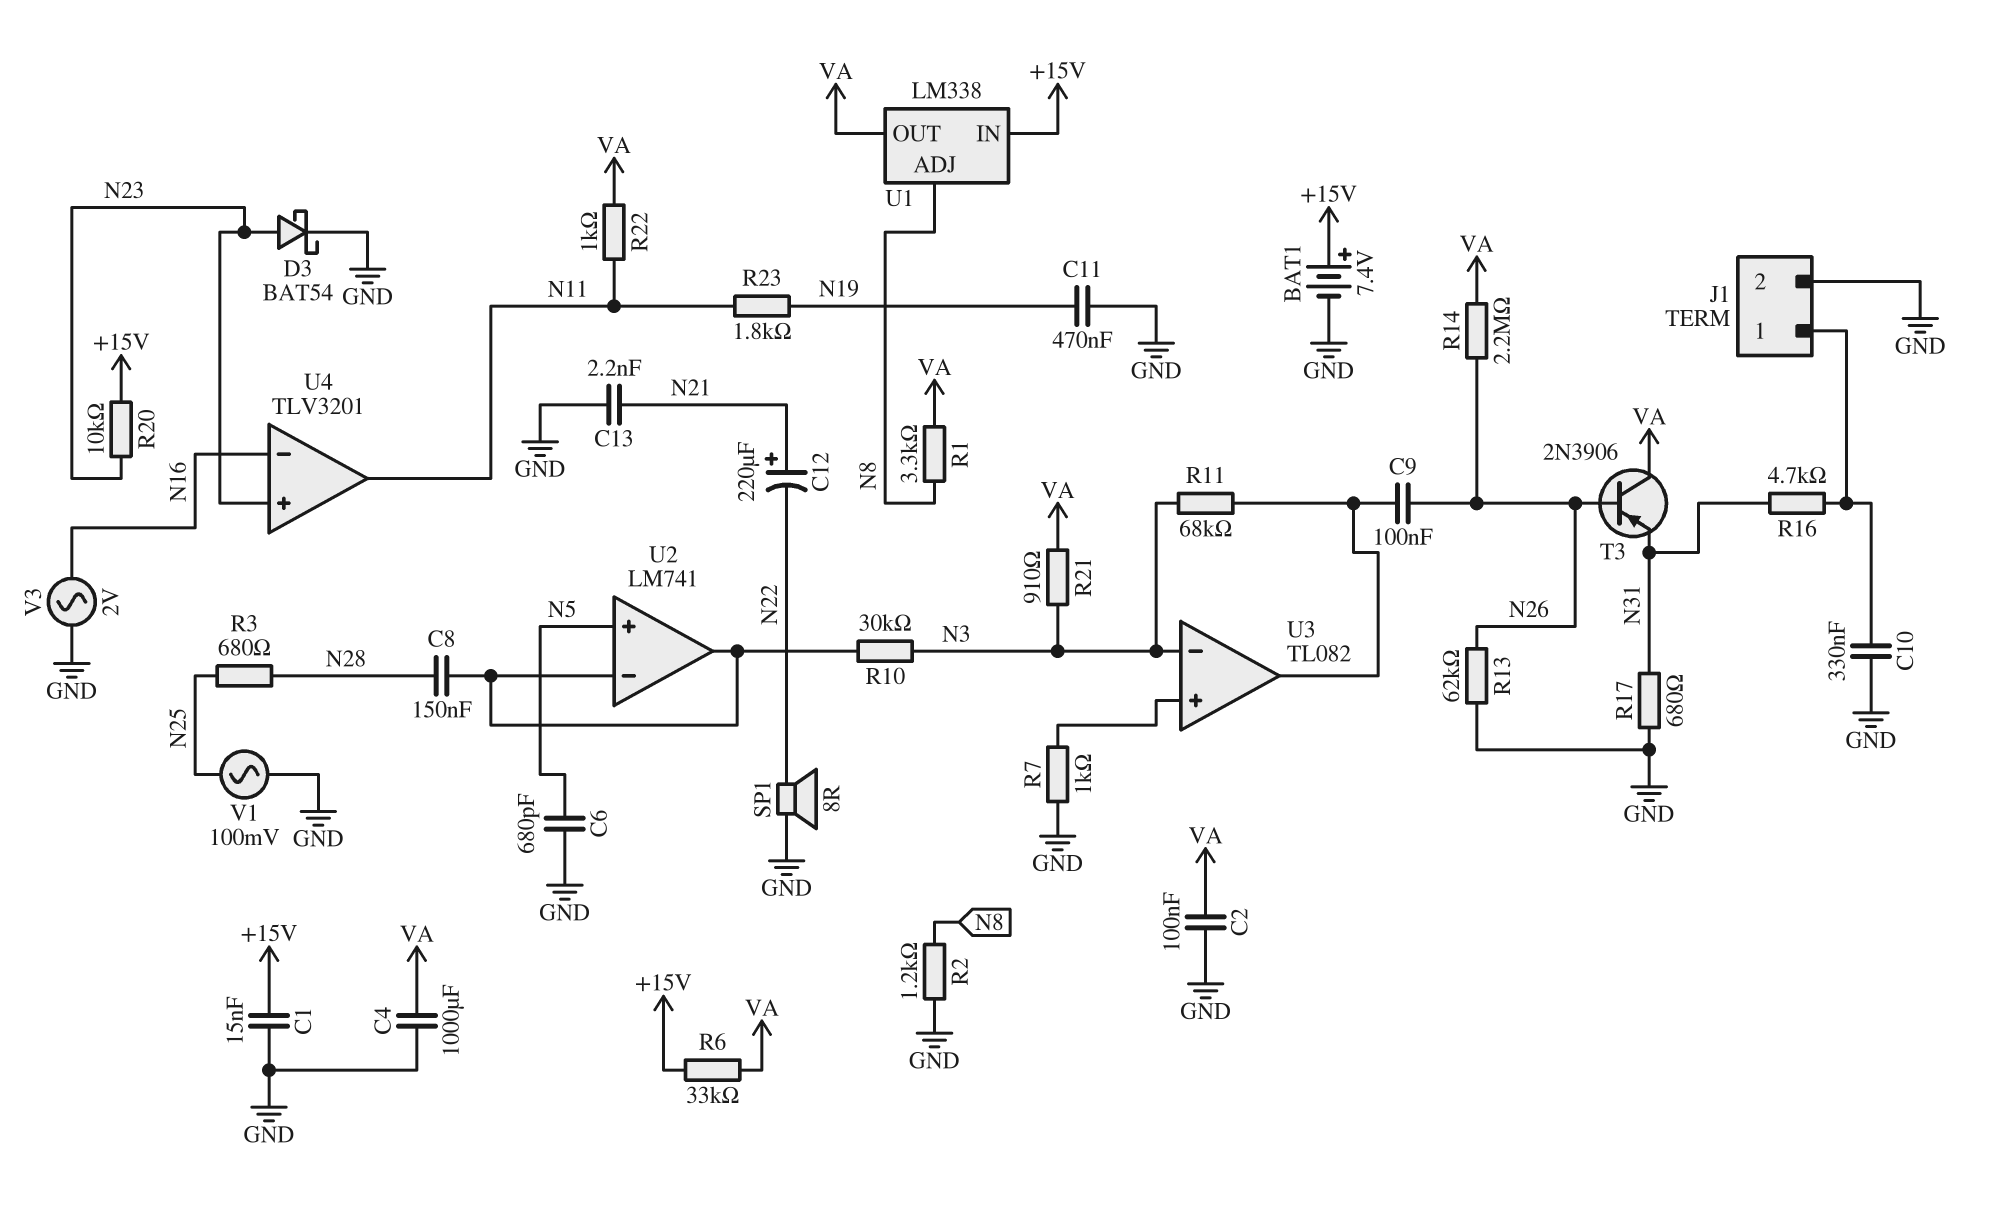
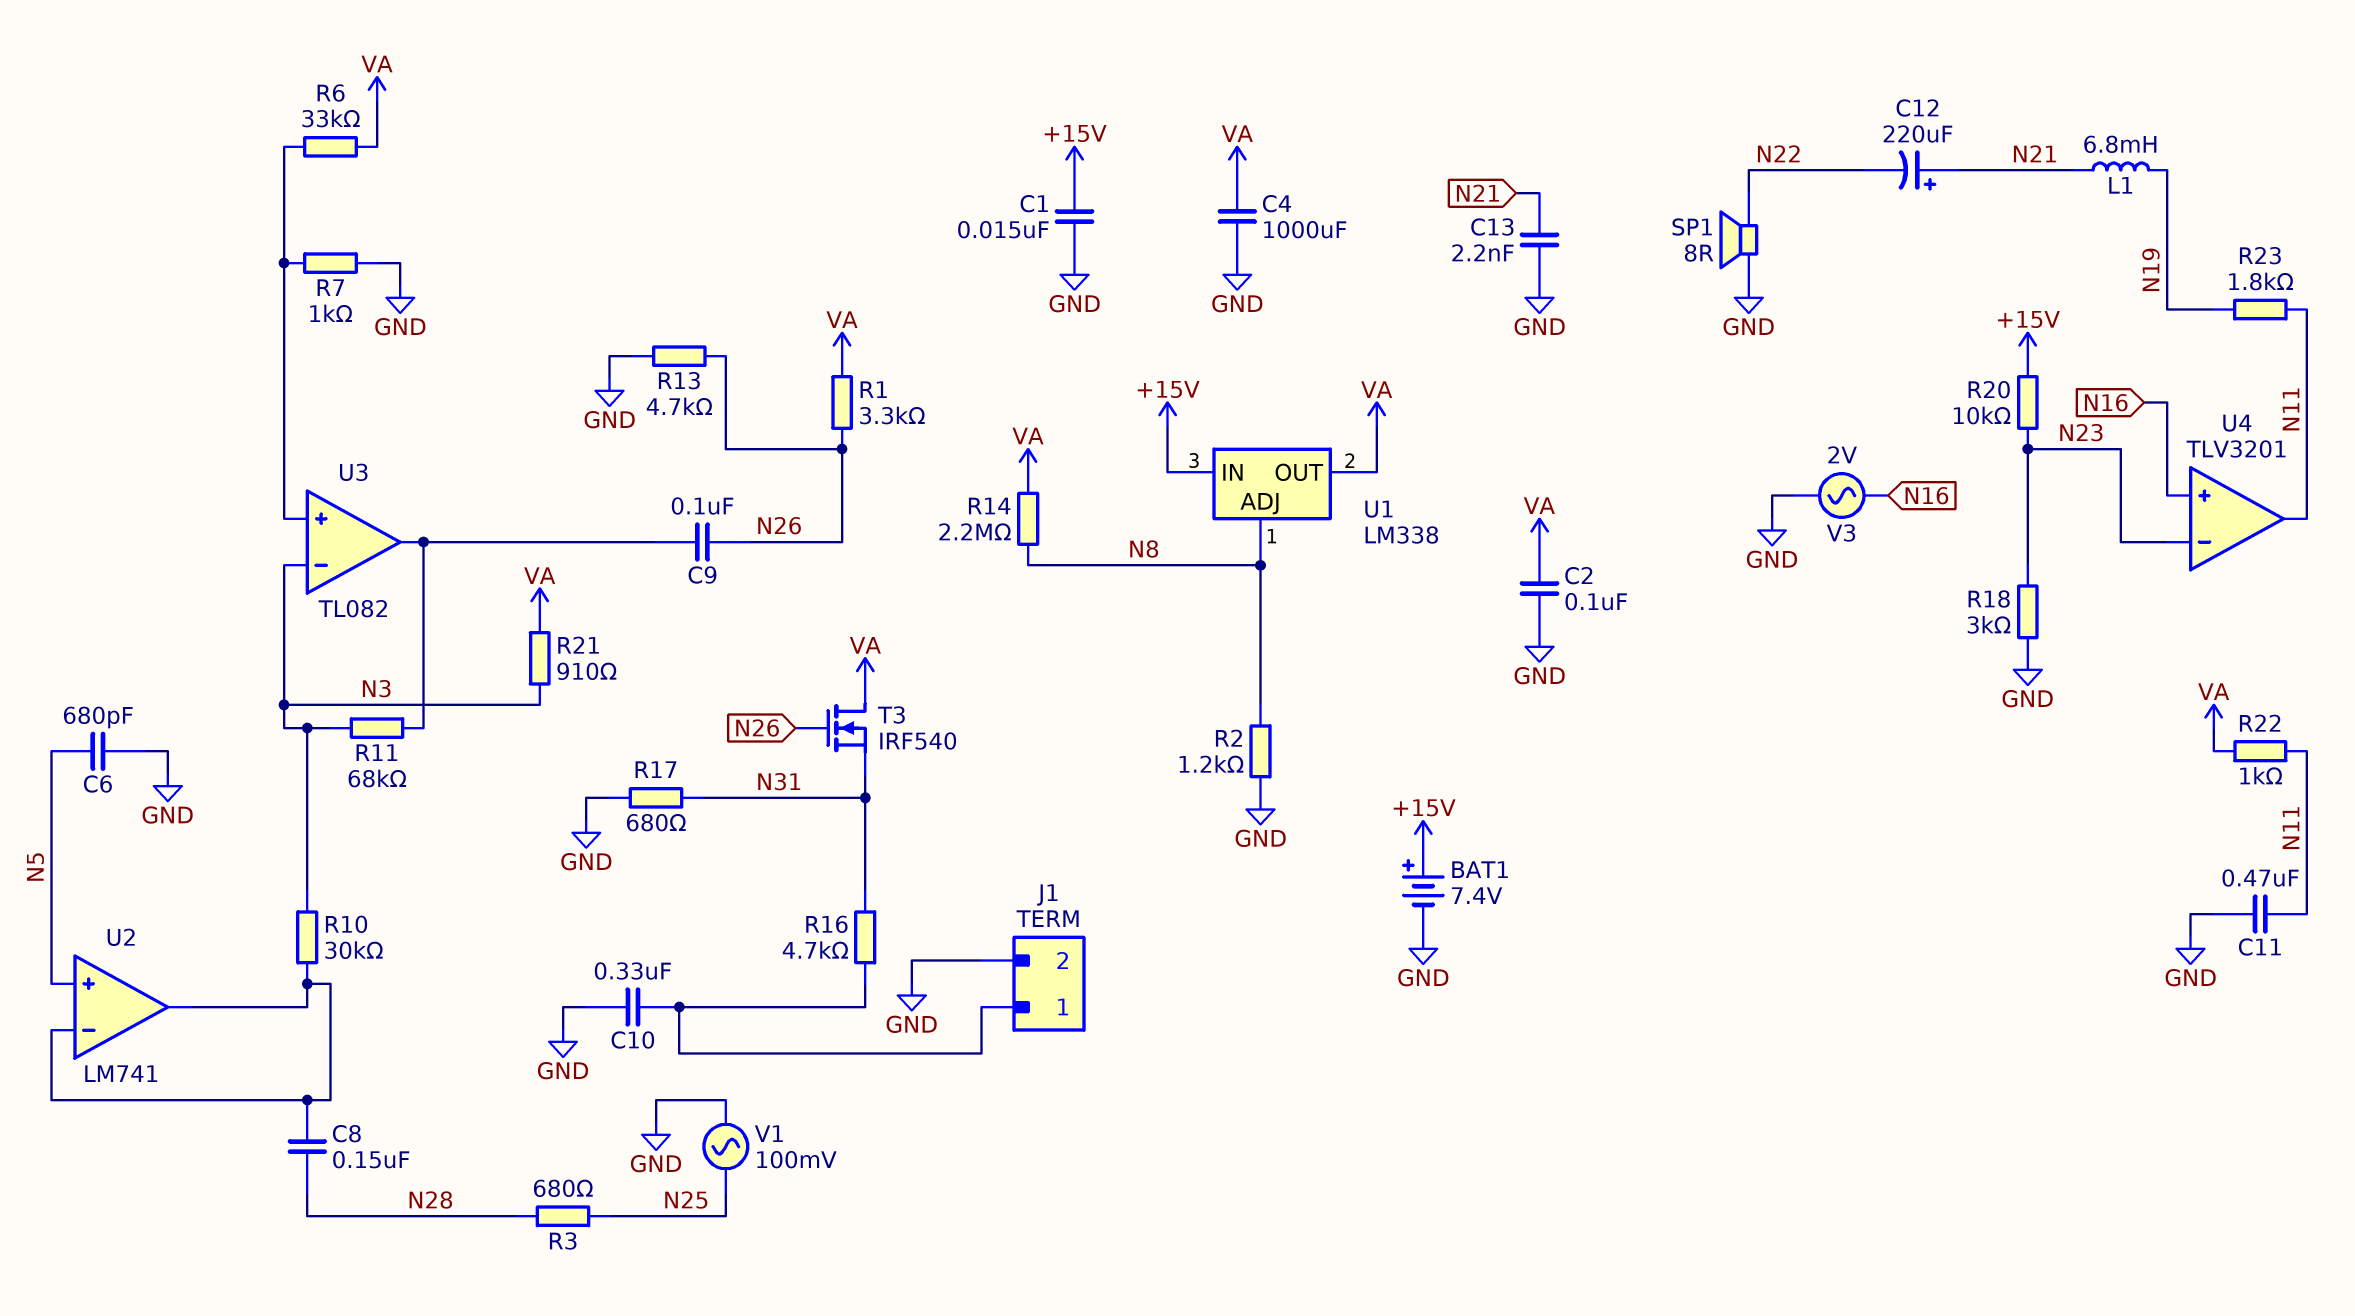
C11: 470nF (GND, N19) -> 470nF (GND, N11)
D3: schottky BAT54 (A N23, K GND) -> none
L1: none -> 6.8mH (N19, N21)
R1: 3.3k (N8, VA) -> 3.3k (N26, VA)
R6: 33k (+15V, VA) -> 33k (U3/in+, VA)
R13: 62k (GND, N26) -> 4.7k (GND, N26)
R14: 2.2M (N26, VA) -> 2.2M (N8, VA)
R18: none -> 3k (GND, N23)
T3: PNP 2N3906 (B N26, C VA, E N31) -> NMOS IRF540 (G N26, D VA, S N31)
U4 pin in+: N23 -> N16
U4 pin in-: N16 -> N23

